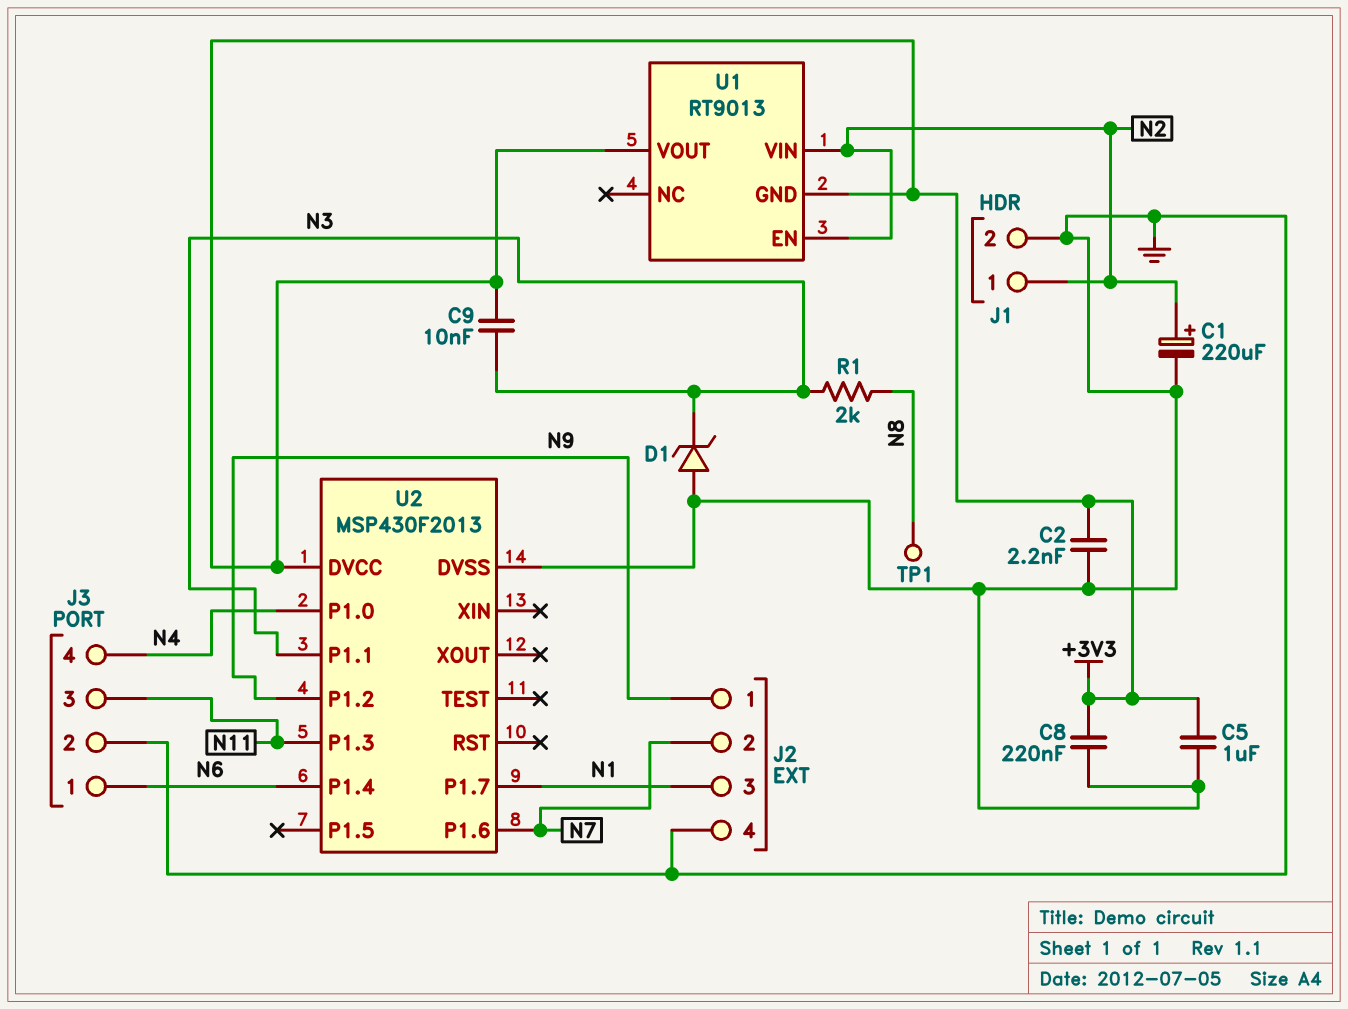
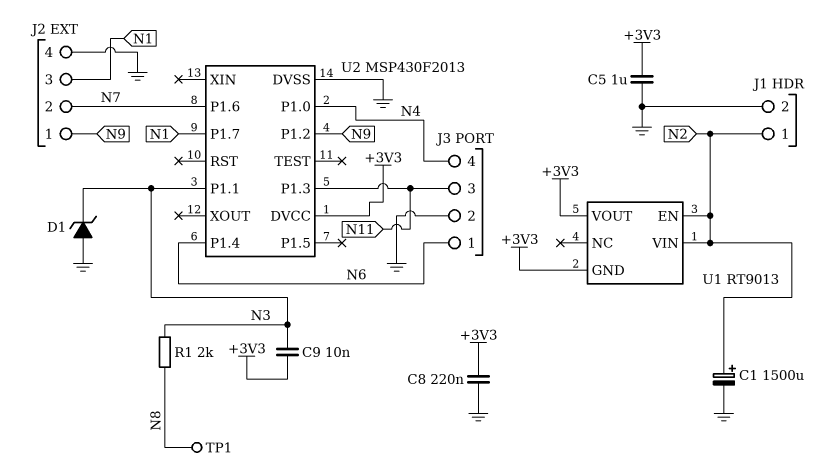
C1: 220uF (plus N2, minus GND) -> 1500uF (plus N2, minus GND)
C2: 2.2nF (+3V3, GND) -> none

